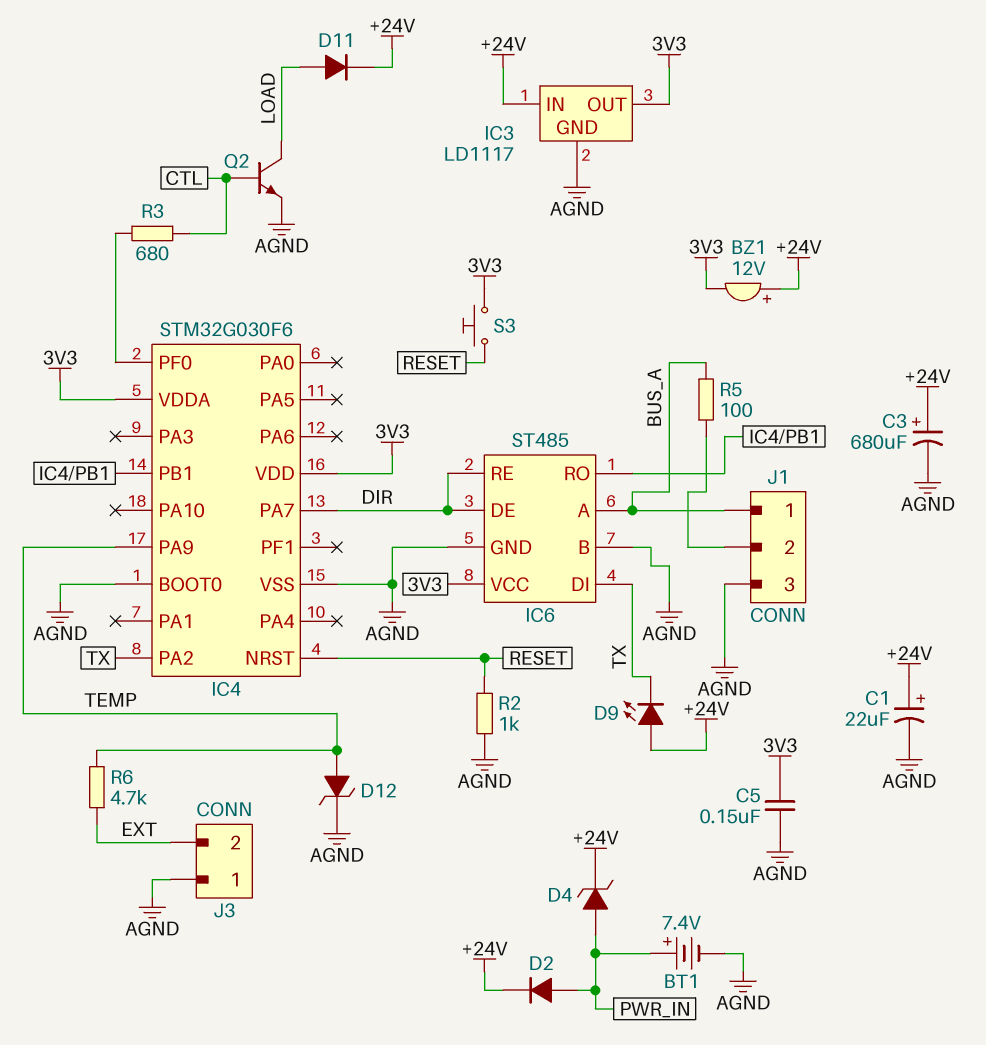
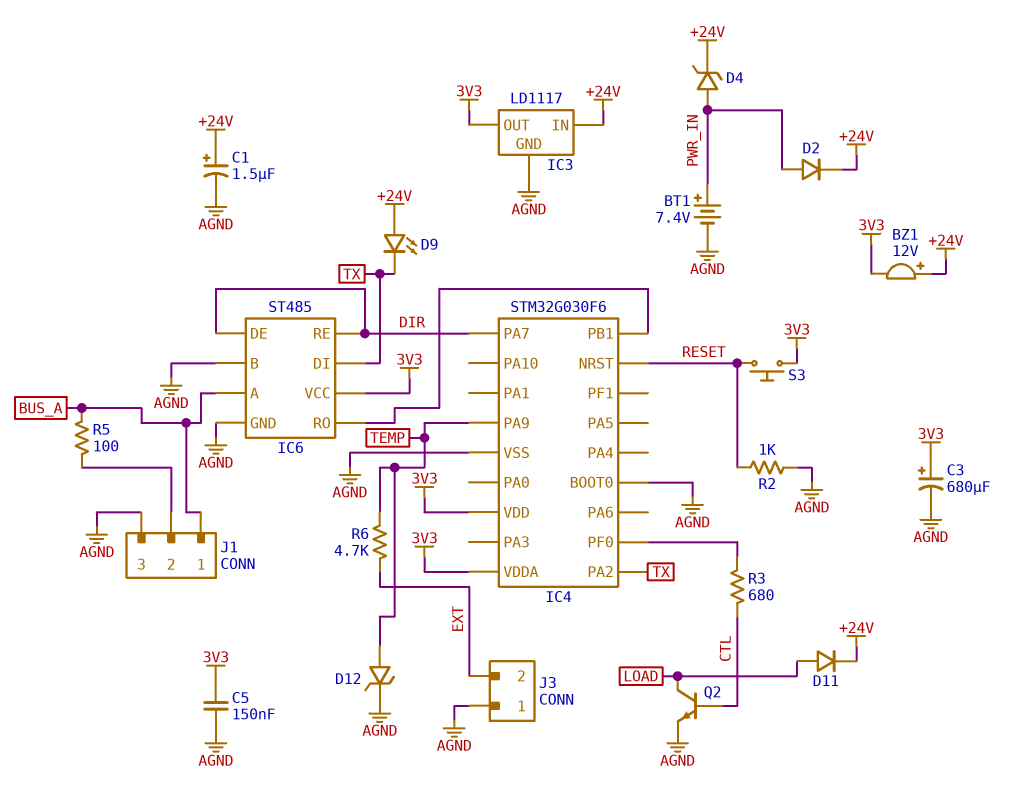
C1: 22uF (plus +24V, minus AGND) -> 1.5uF (plus +24V, minus AGND)
C3: 680uF (plus +24V, minus AGND) -> 680uF (plus 3V3, minus AGND)

